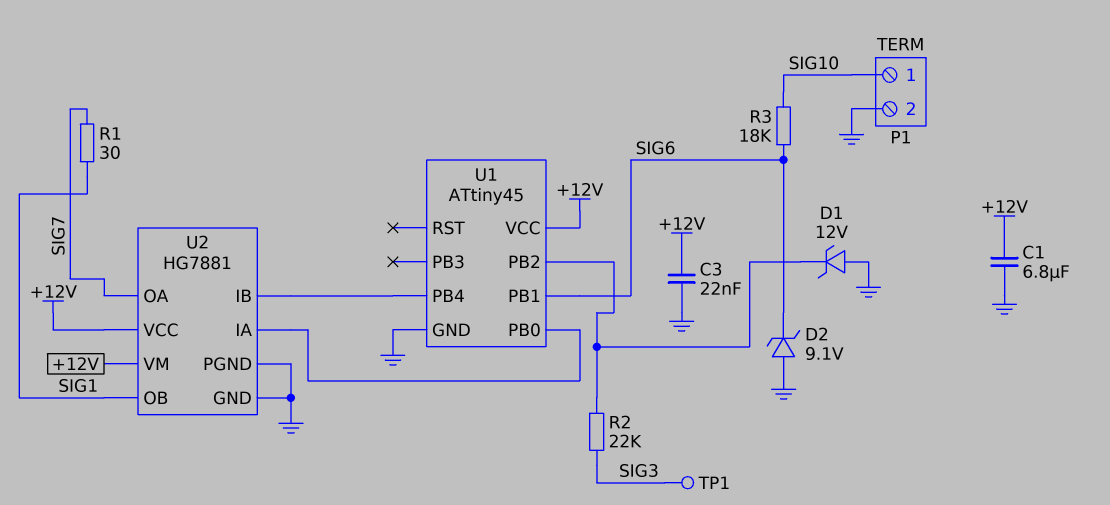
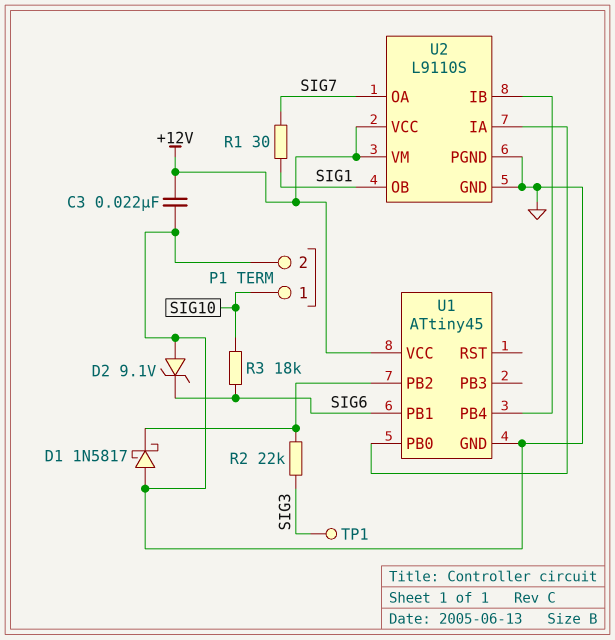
C1: 6.8uF (+12V, GND) -> none
D1: zener 12V (A GND, K U1/PB2) -> schottky 1N5817 (A GND, K U1/PB2)
U2: HG7881 -> L9110S

